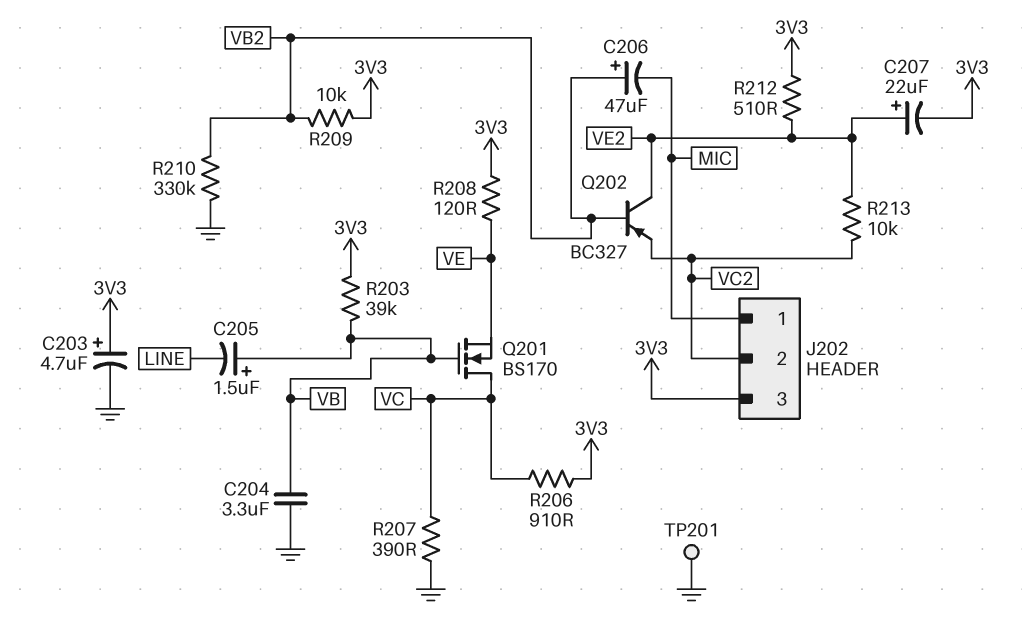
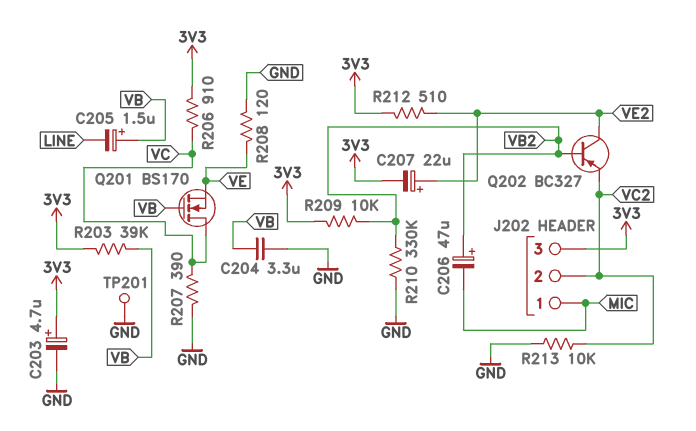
R208: 120 (3V3, VE) -> 120 (GND, VE)
R213: 10k (VC2, VE2) -> 10k (GND, VC2)

